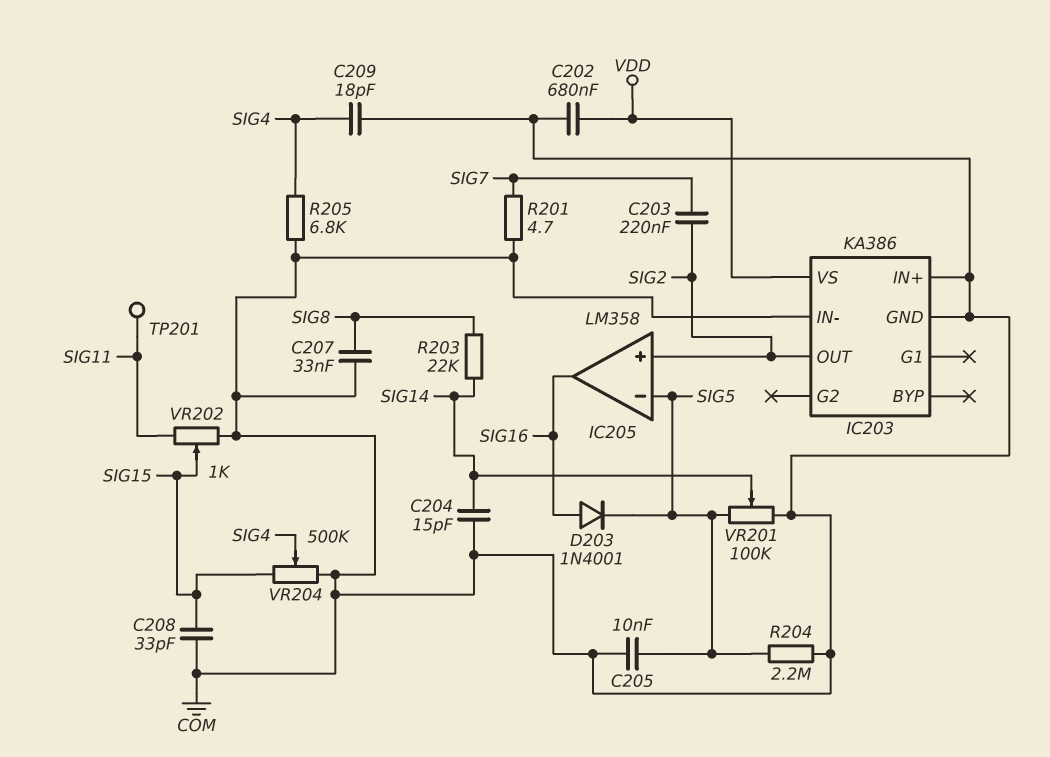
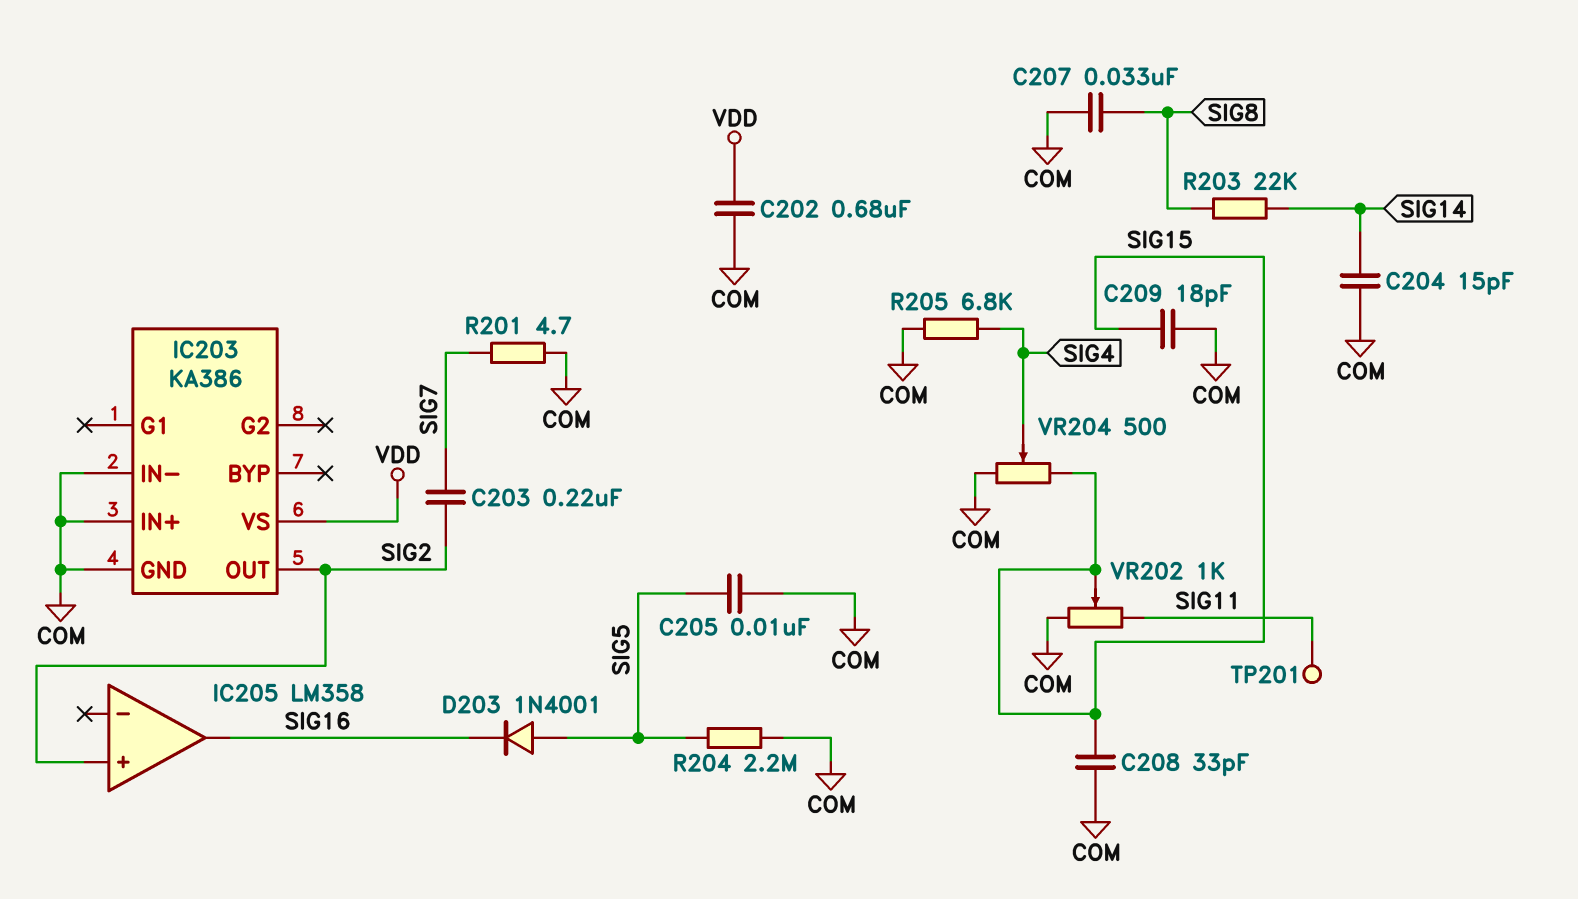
C209: 18pF (COM, SIG4) -> 18pF (COM, SIG15)
D203: diode 1N4001 (A SIG16, K SIG5) -> diode 1N4001 (A SIG5, K SIG16)
IC205 pin in-: SIG5 -> none
VR201: 100k (COM, SIG5, wiper SIG14) -> none
VR204: 500k (COM, SIG15, wiper SIG4) -> 500 (COM, SIG15, wiper SIG4)

